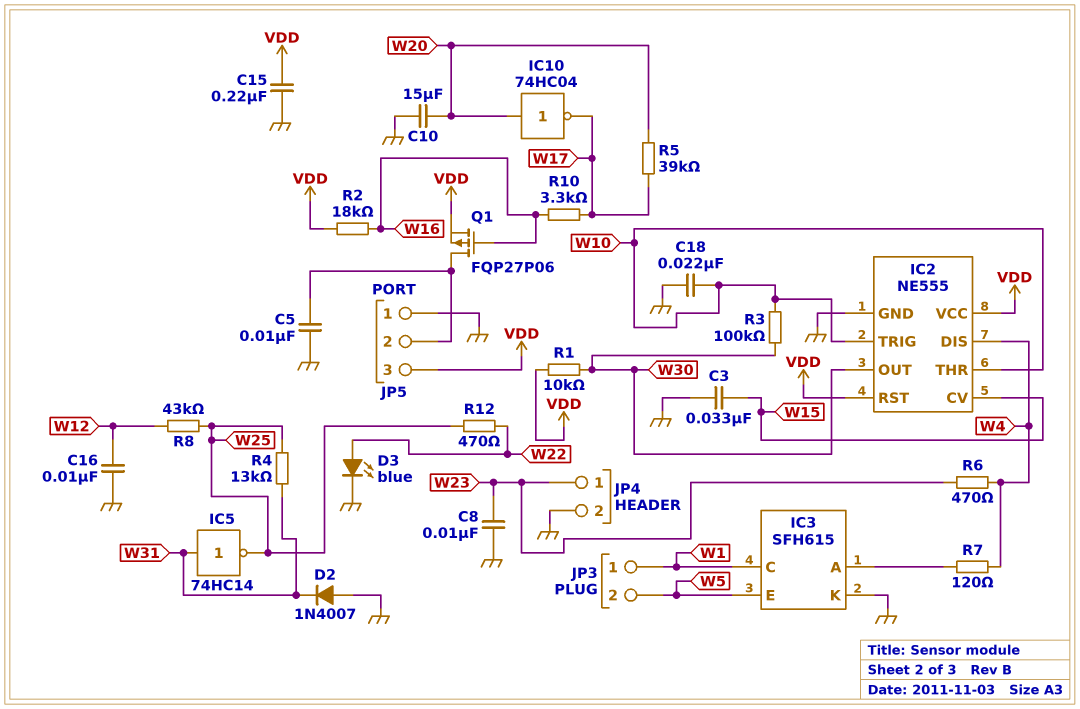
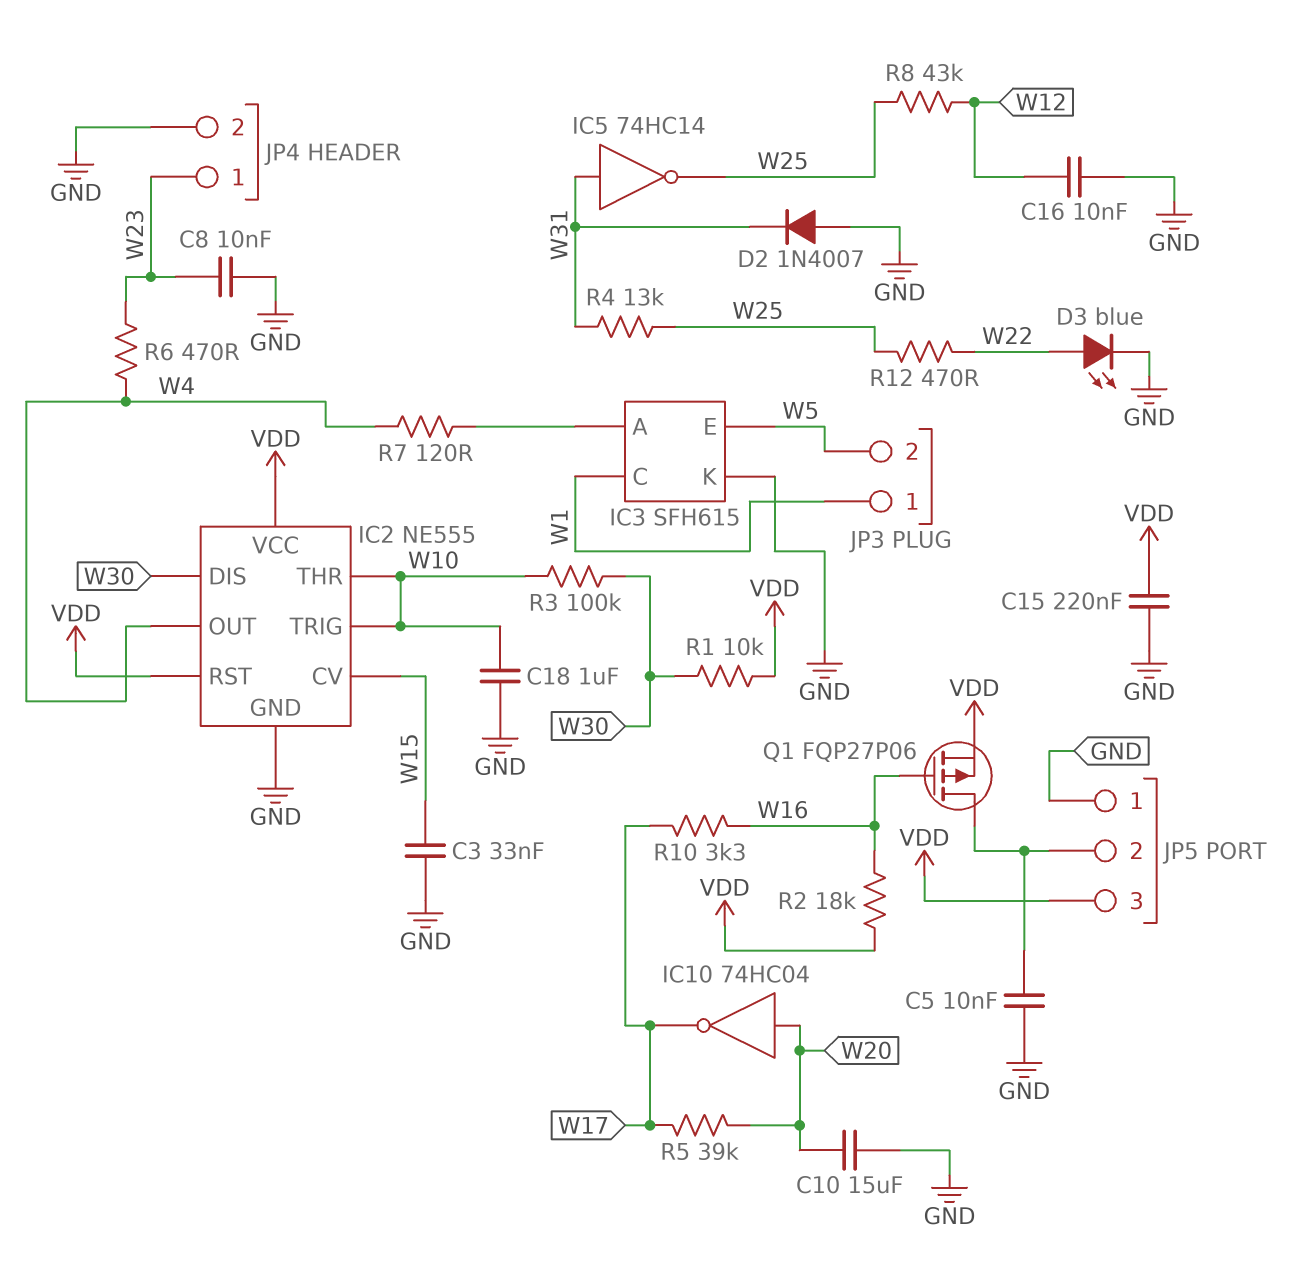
C18: 22nF (GND, W10) -> 1uF (GND, W10)
IC2 pin DIS: W4 -> W30
IC2 pin OUT: W30 -> W4

